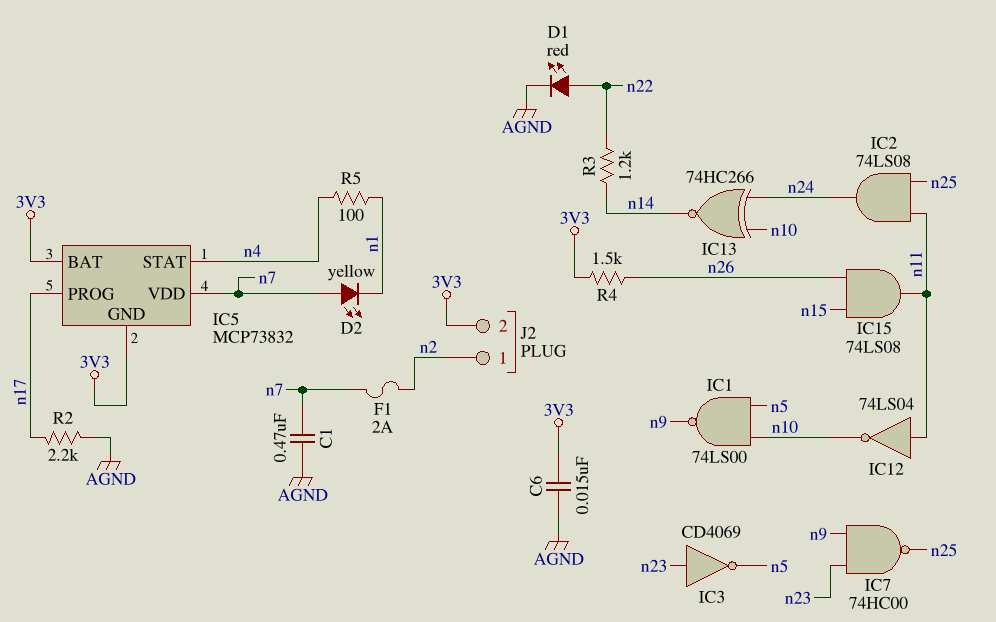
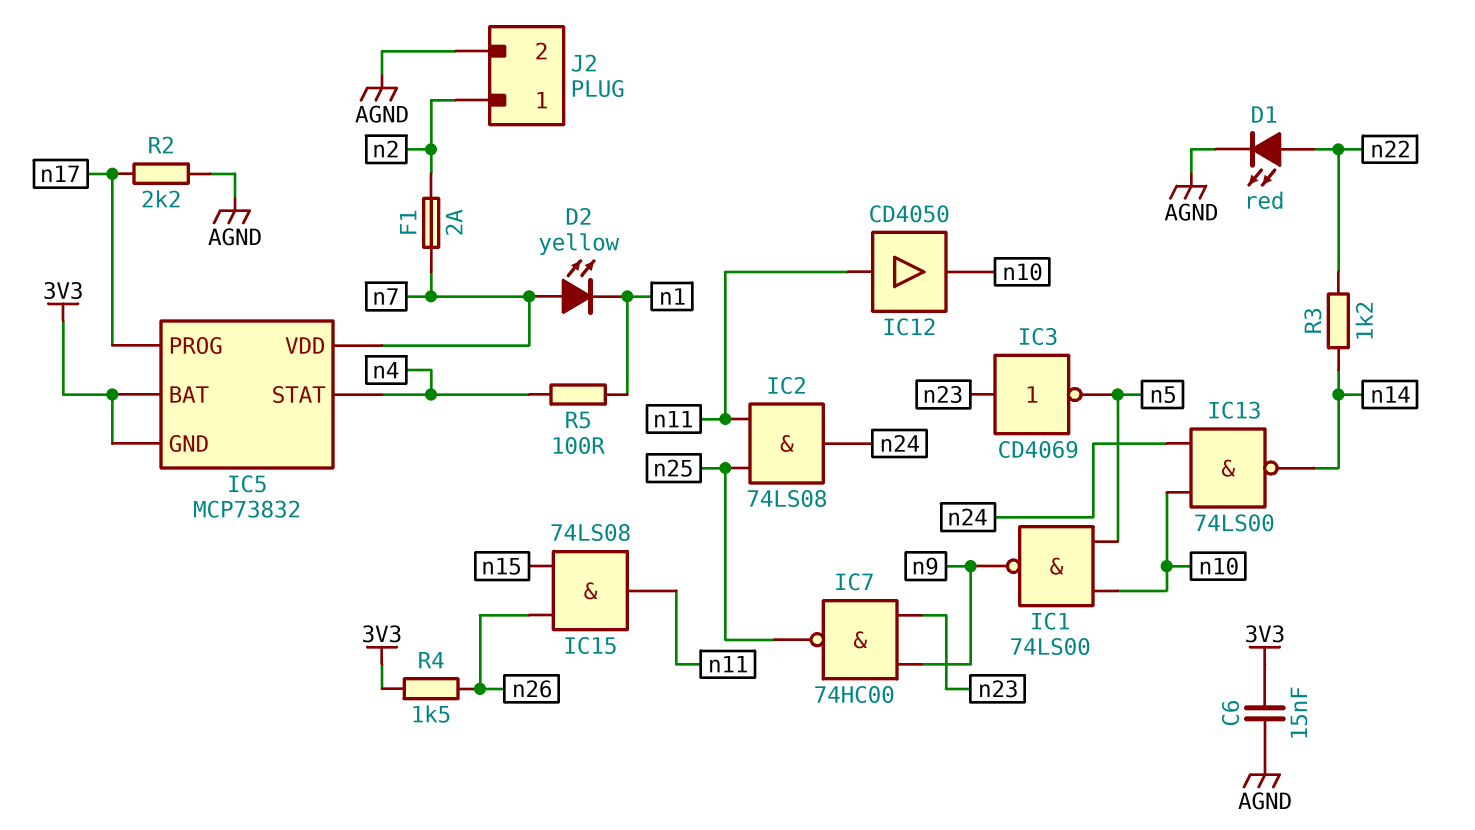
C1: 470nF (AGND, n7) -> none
IC12: NOT 74LS04 (in n11, out n10) -> buffer CD4050 (in n11, out n10)
IC13: XNOR 74HC266 (in n10, in n24, out n14) -> NAND 74LS00 (in n10, in n24, out n14)
J2 pin 2: 3V3 -> AGND

